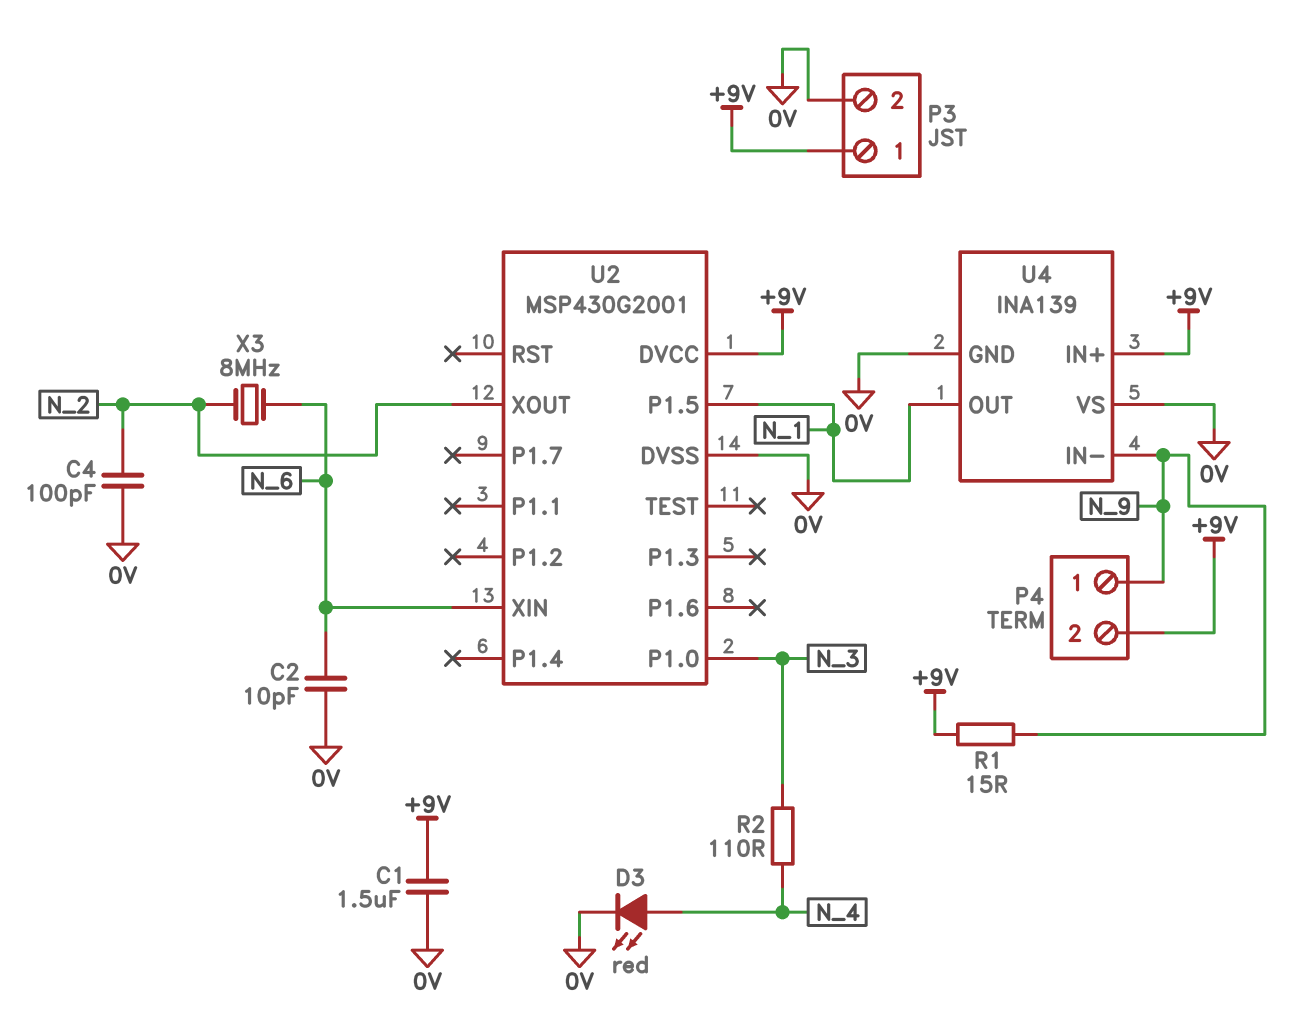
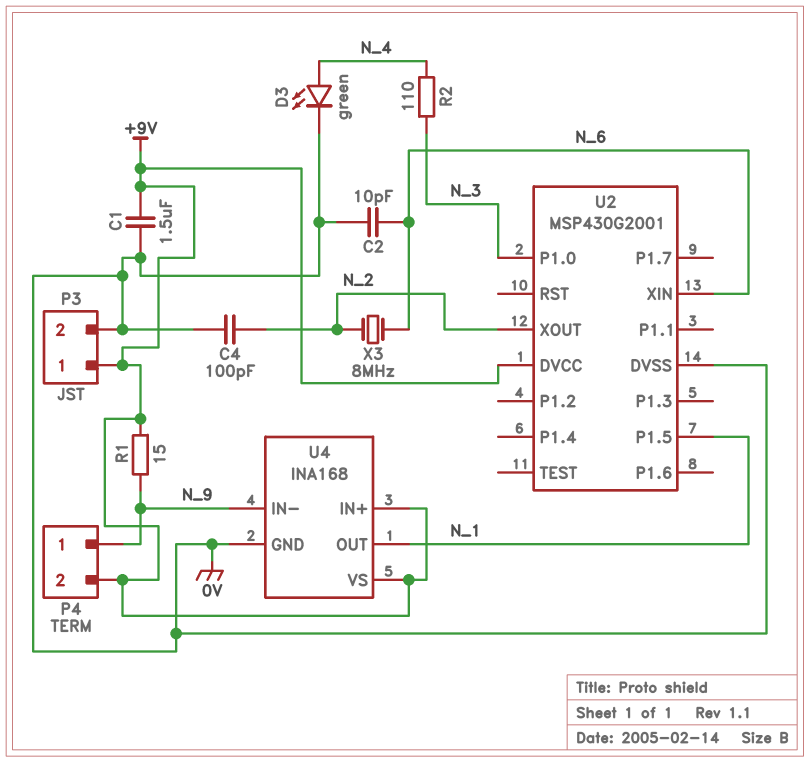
D3: LED red (A N_4, K 0V) -> LED green (A N_4, K 0V)
U4: INA139 -> INA168
U4 pin VS: 0V -> +9V

